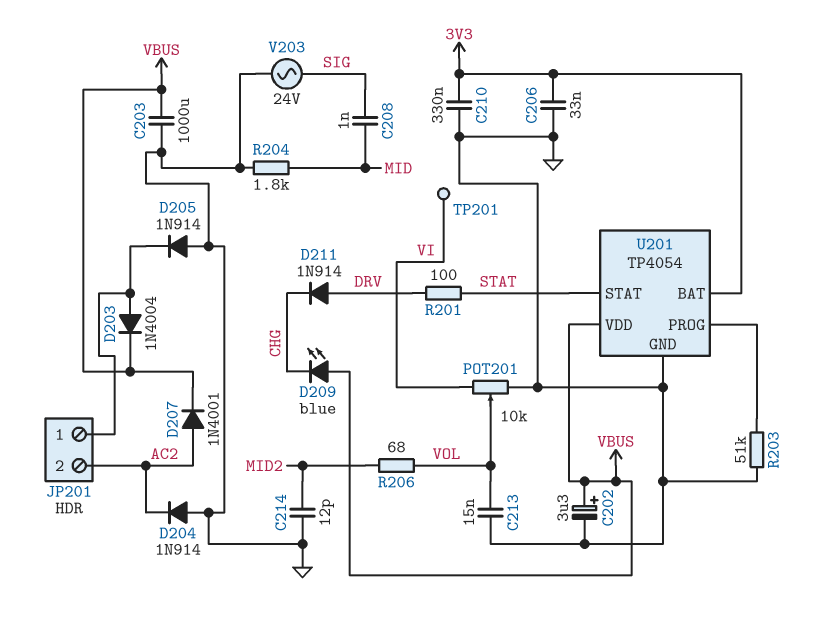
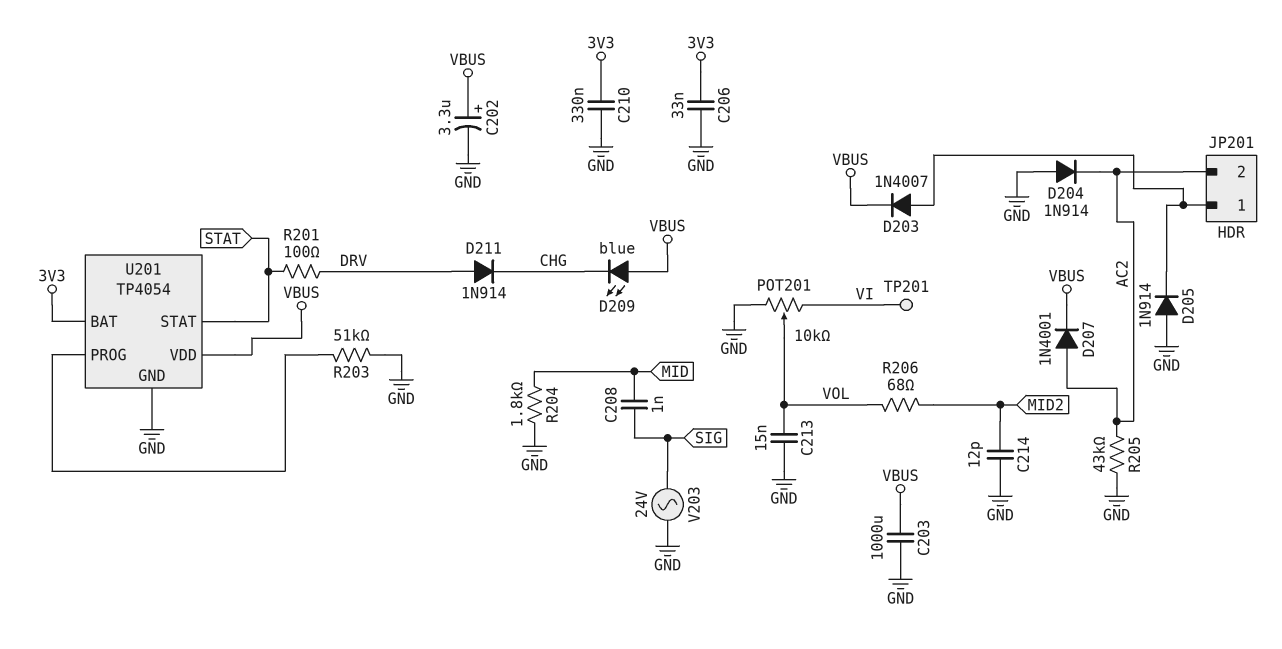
D203: diode 1N4004 (A JP201/1, K VBUS) -> diode 1N4007 (A JP201/1, K VBUS)
R205: none -> 43k (AC2, GND)

